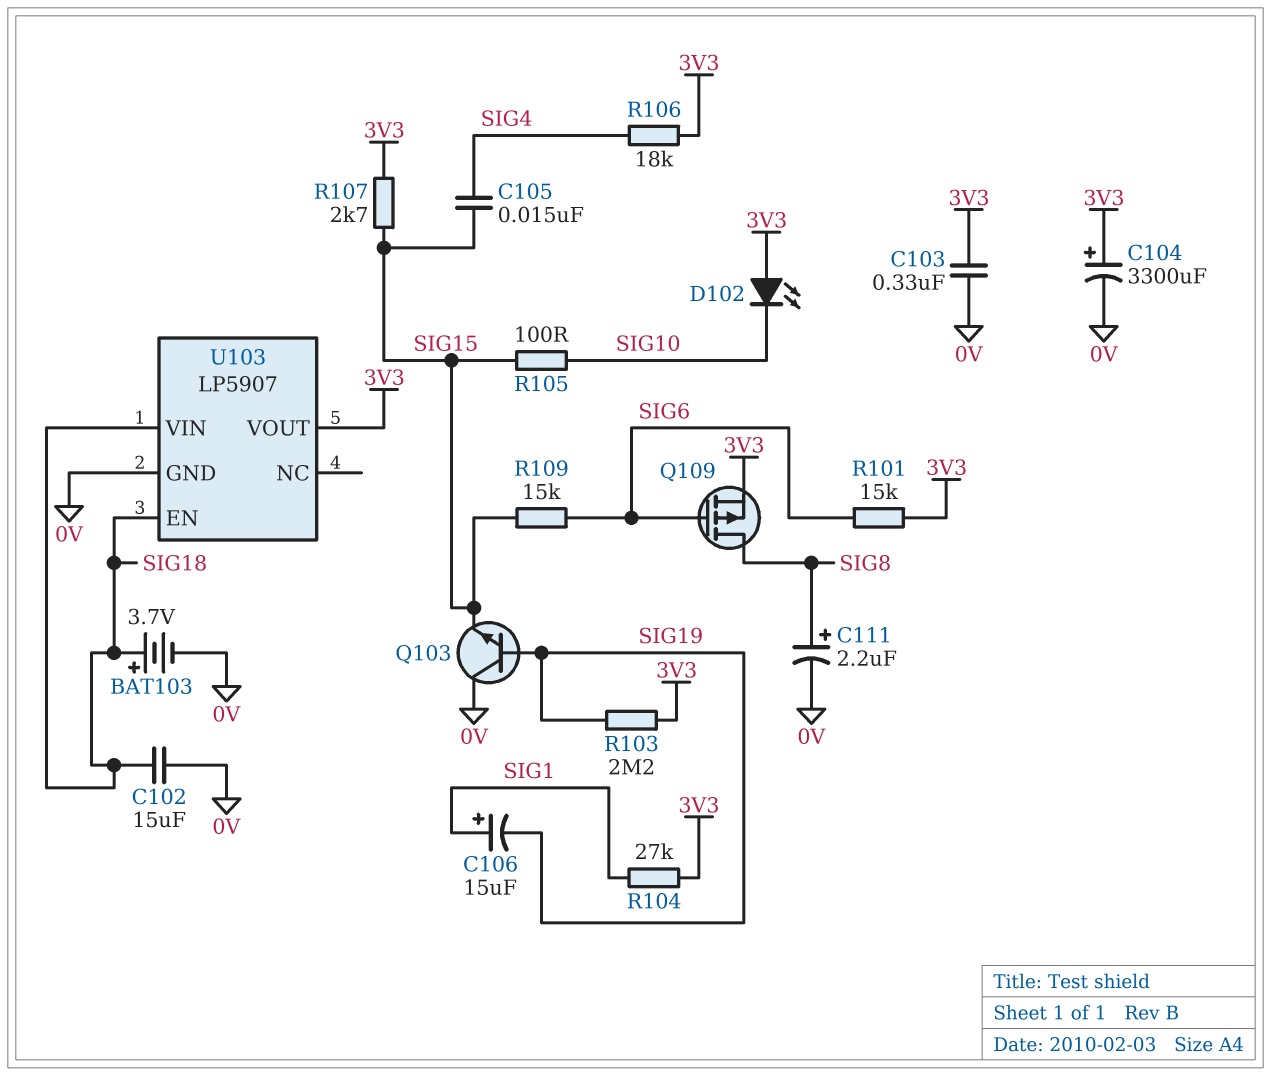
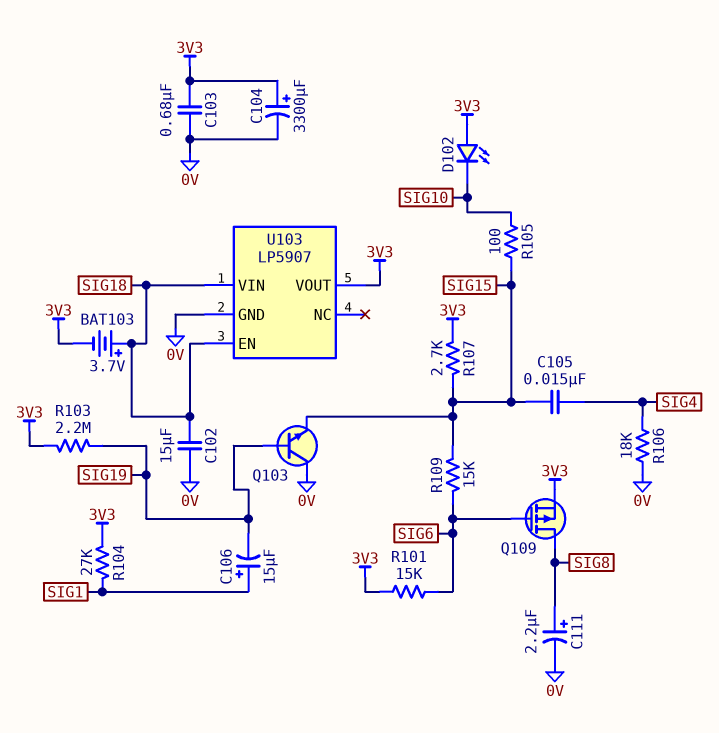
BAT103: 3.7V (plus SIG18, minus 0V) -> 3.7V (plus SIG18, minus 3V3)
C103: 330nF (0V, 3V3) -> 680nF (0V, 3V3)
R106: 18k (3V3, SIG4) -> 18k (0V, SIG4)

